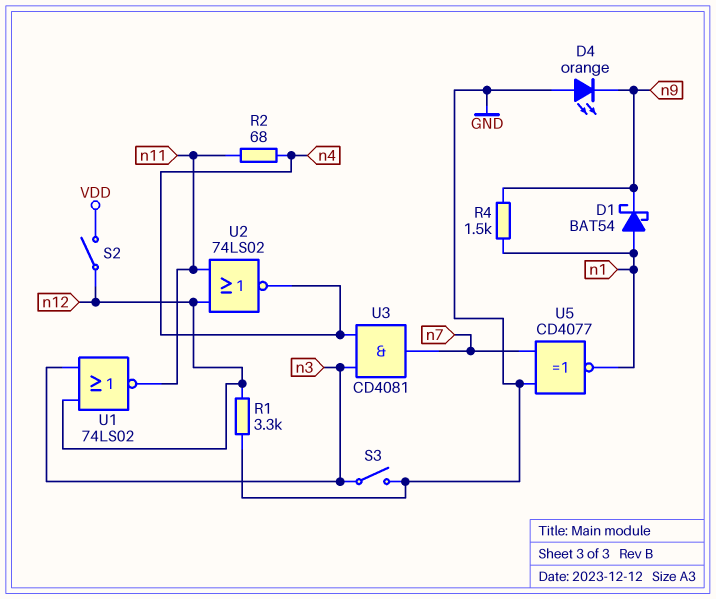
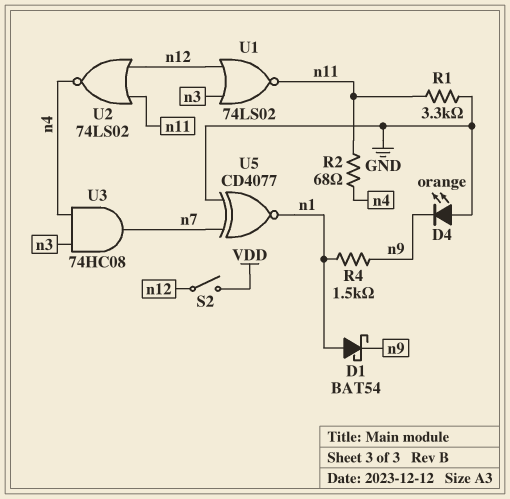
R1: 3.3k (GND, n12) -> 3.3k (GND, n11)
S3: switch (GND, n3) -> none
U3: AND CD4081 (in n3, in n4, out n7) -> AND 74HC08 (in n3, in n4, out n7)

